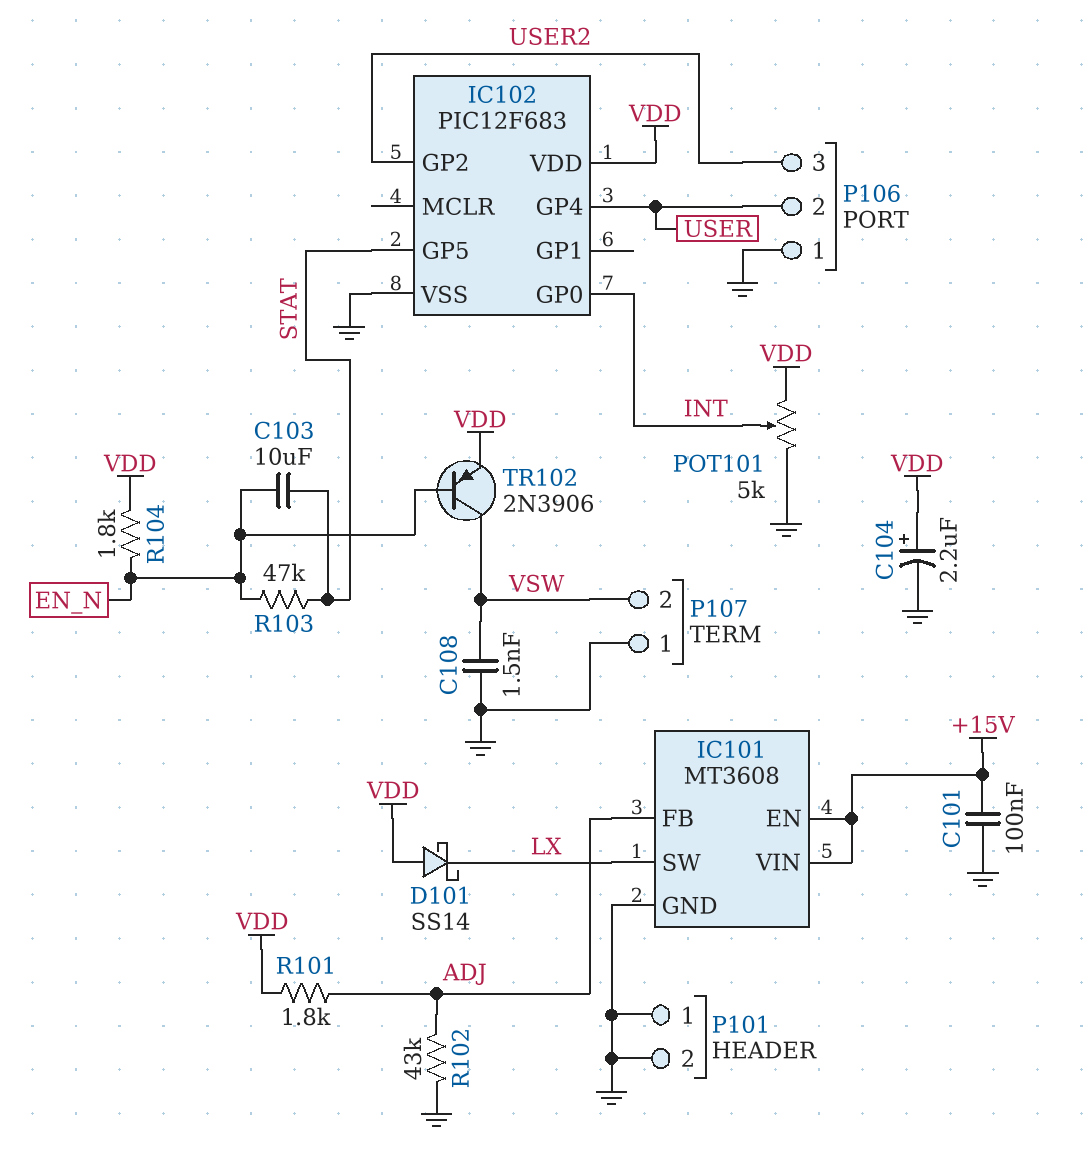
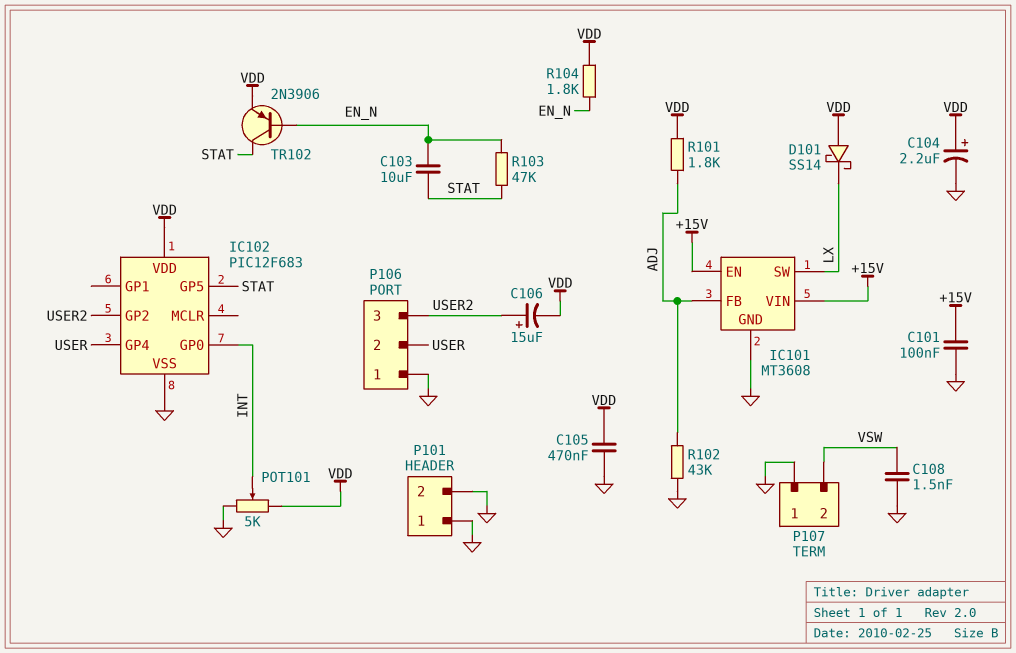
C105: none -> 470nF (GND, VDD)
C106: none -> 15uF (plus USER2, minus VDD)
TR102: PNP 2N3906 (B EN_N, C VSW, E VDD) -> PNP 2N3906 (B EN_N, C STAT, E VDD)

